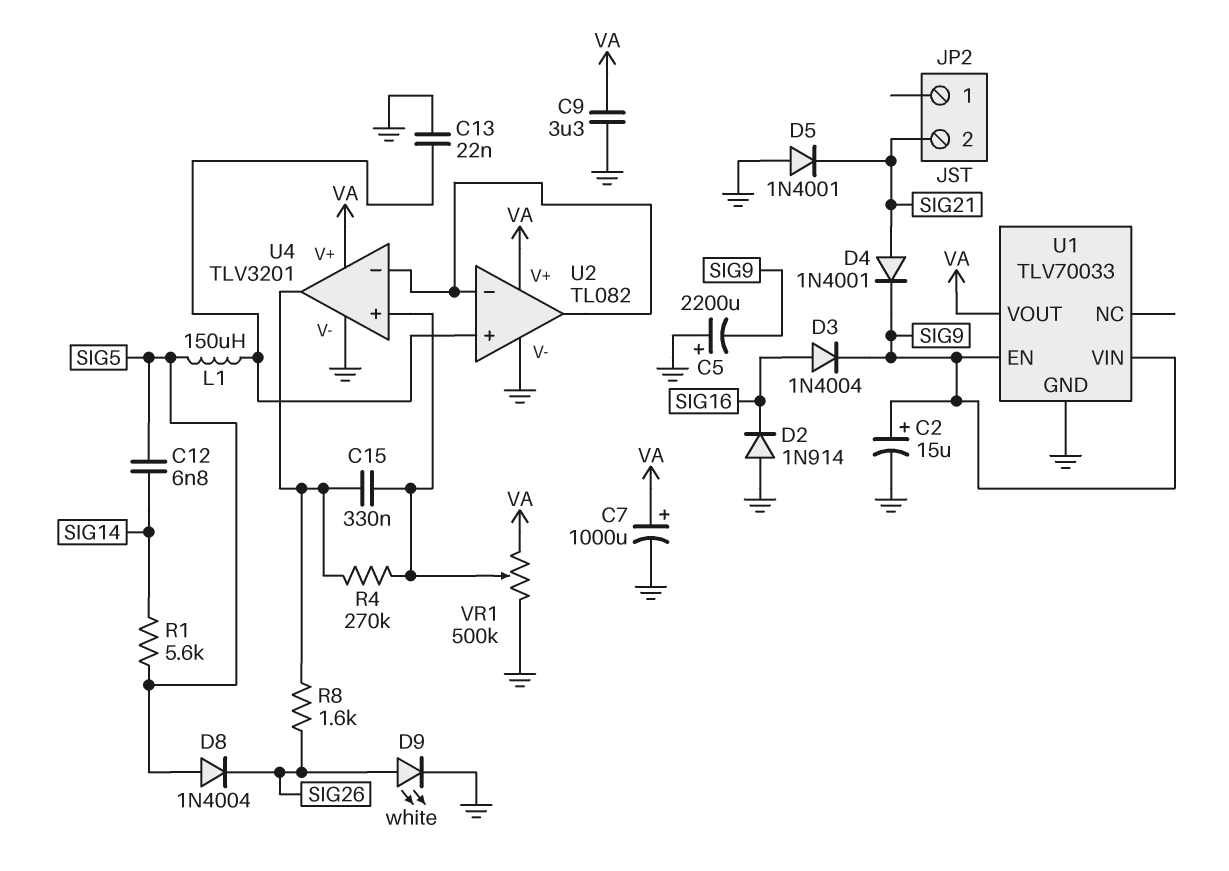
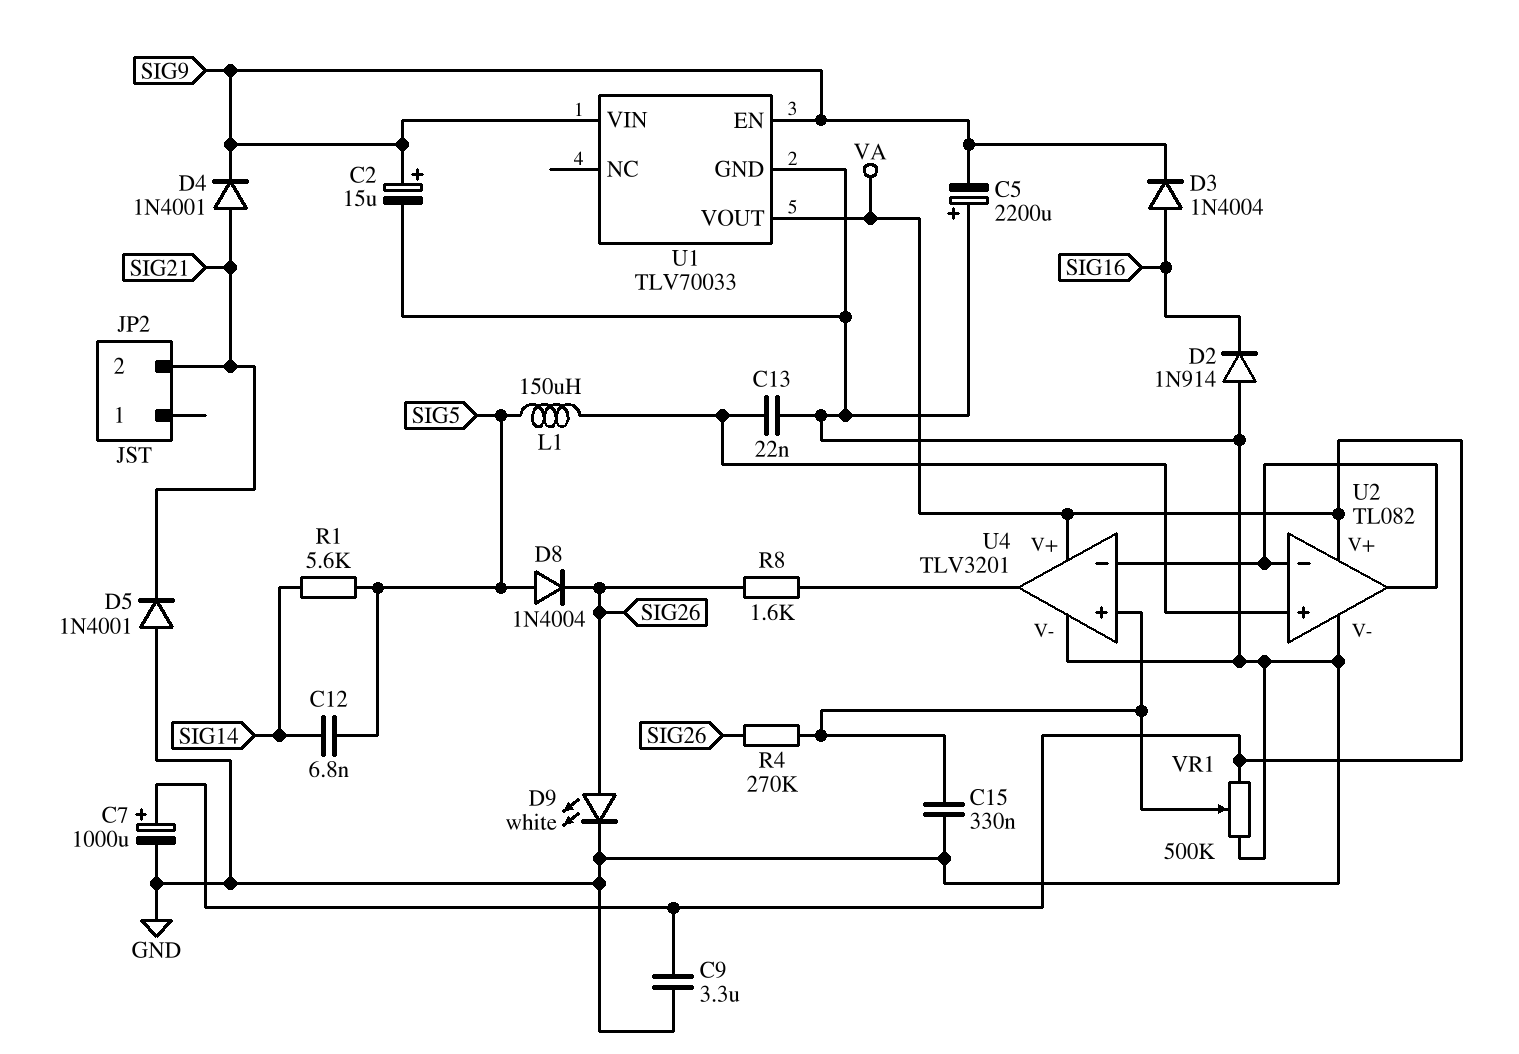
C15: 330nF (U4/in+, U4/out) -> 330nF (GND, U4/in+)
R4: 270k (U4/in+, U4/out) -> 270k (SIG26, U4/in+)

